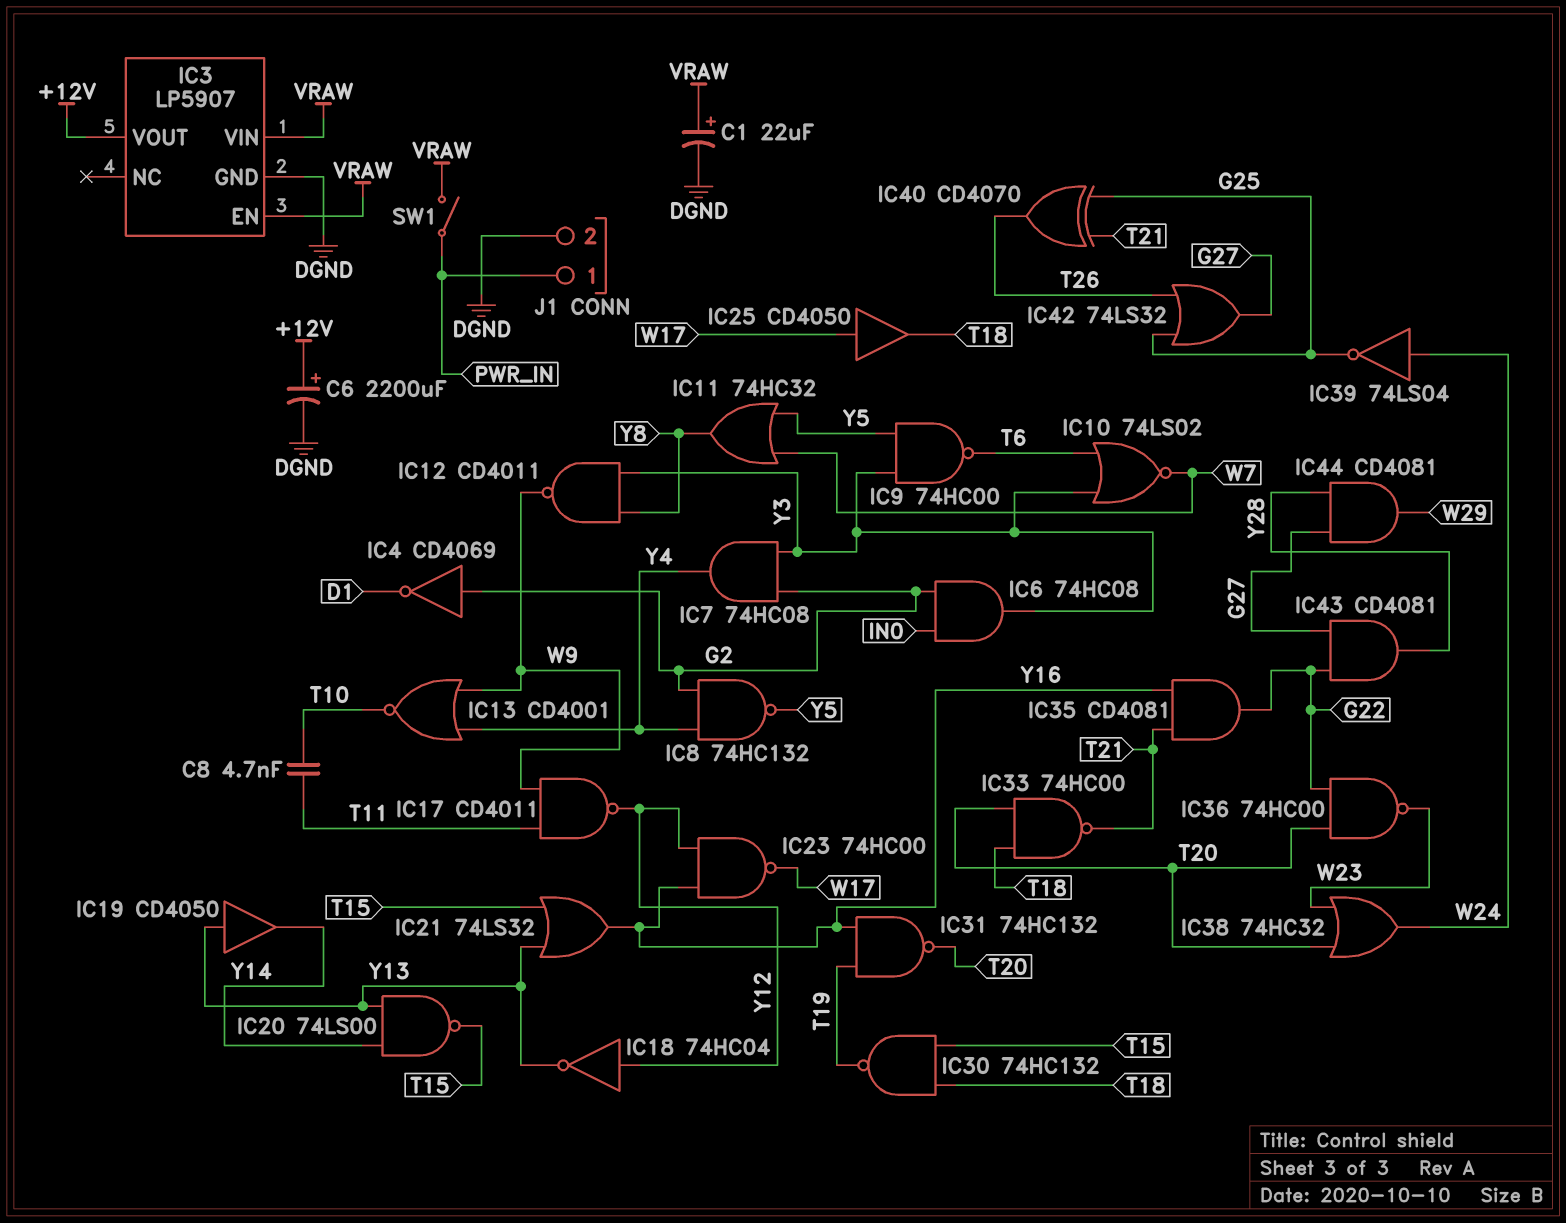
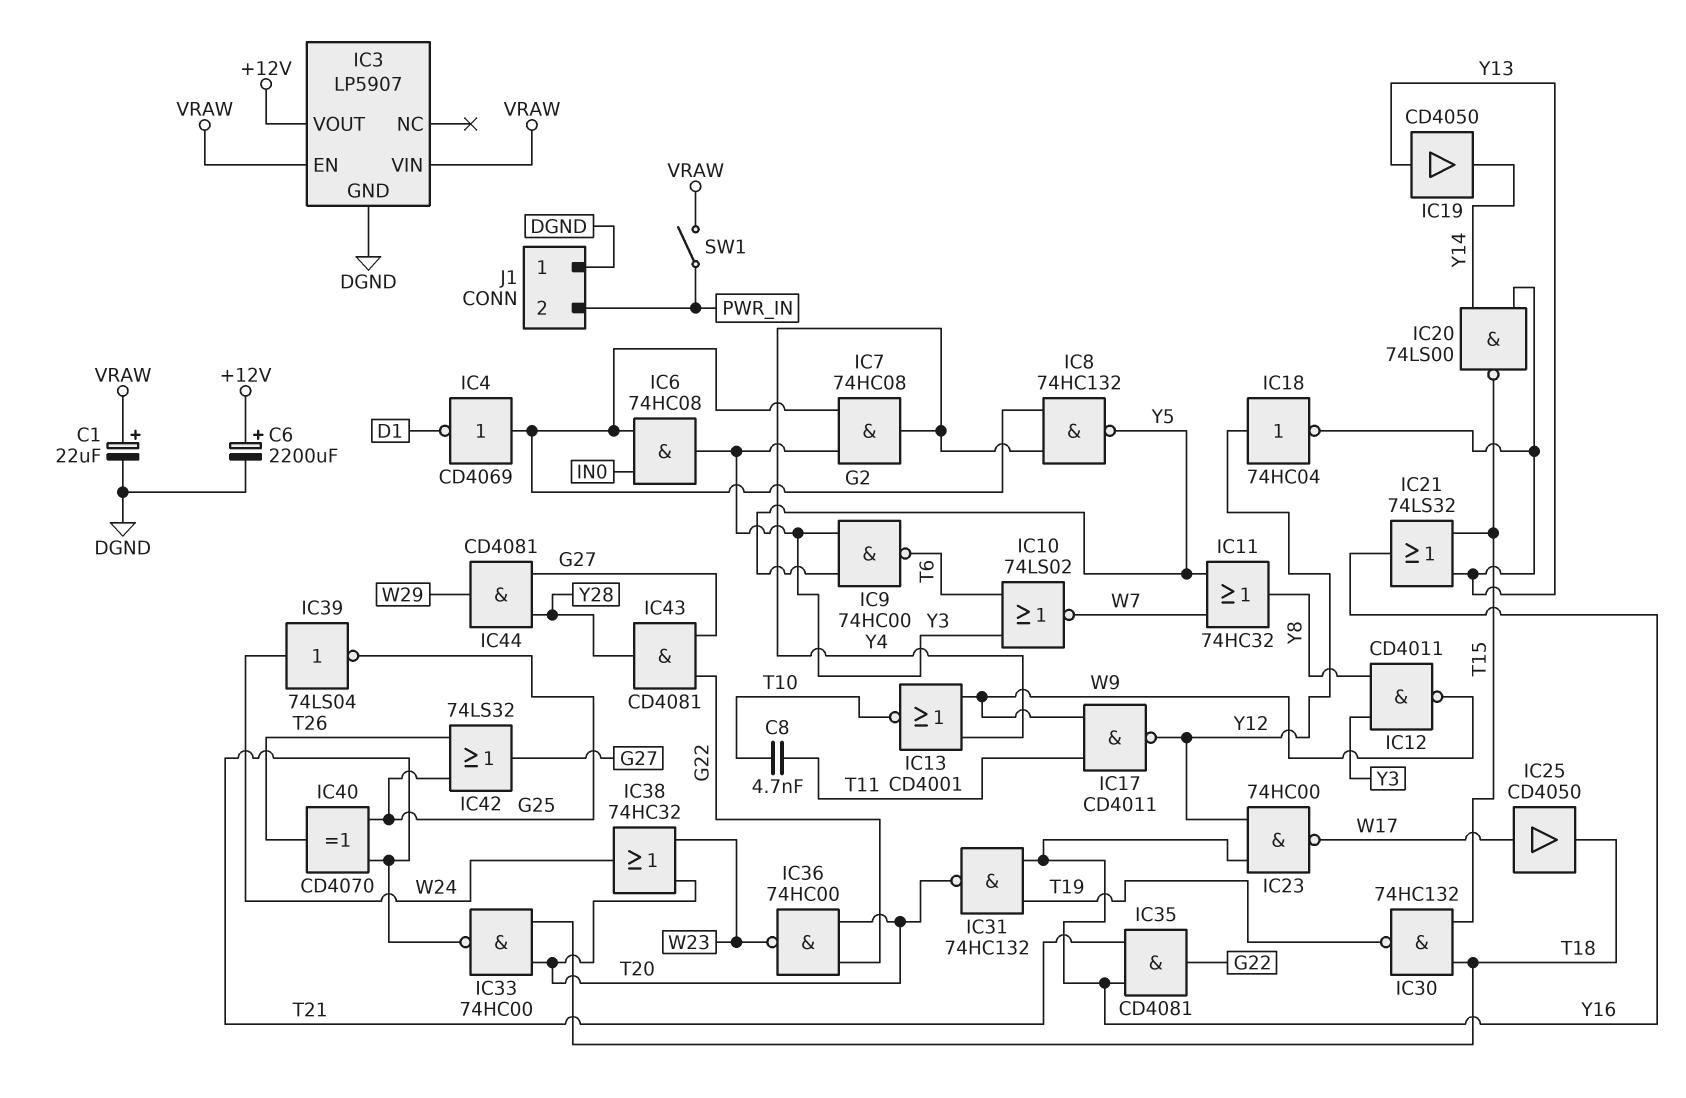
J1 pin 1: PWR_IN -> DGND
J1 pin 2: DGND -> PWR_IN

